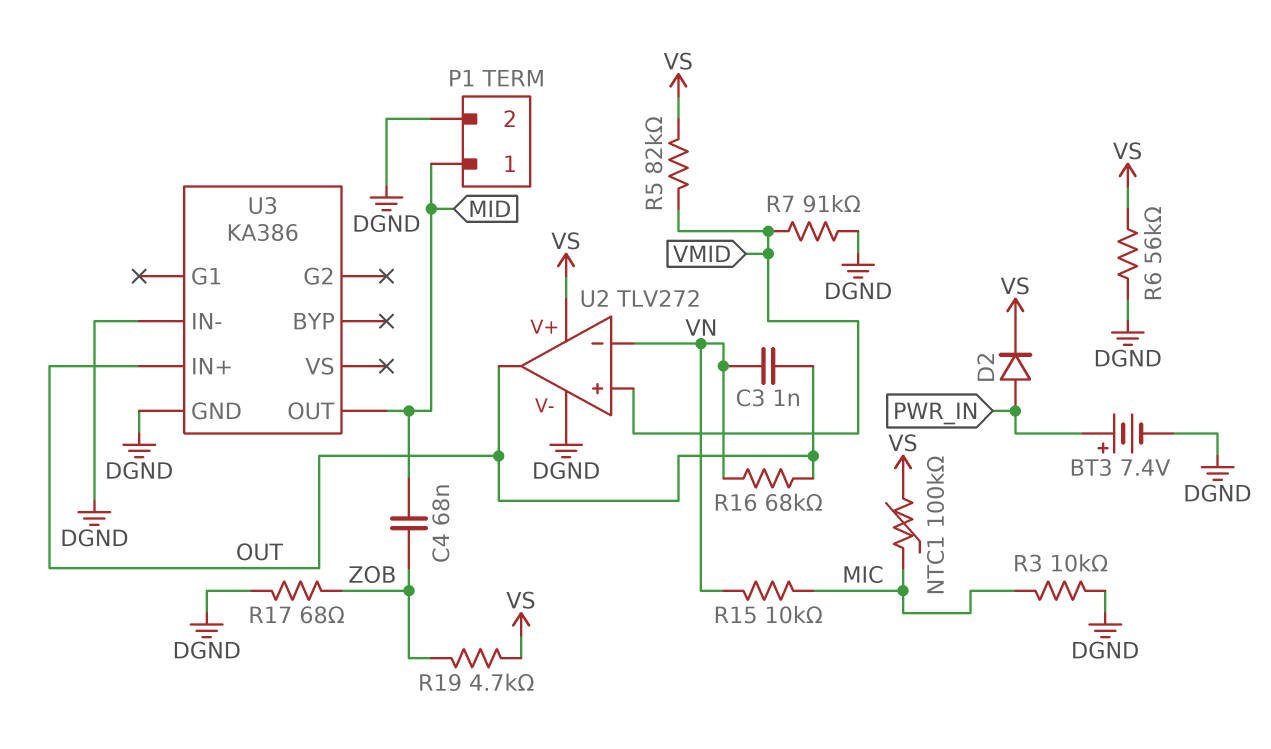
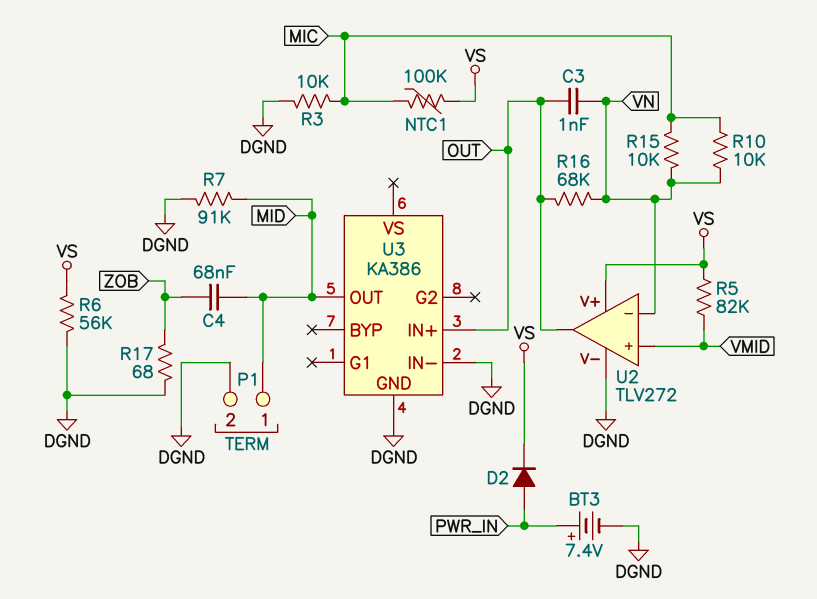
R7: 91k (DGND, VMID) -> 91k (DGND, MID)
R10: none -> 10k (MIC, VN)
R19: 4.7k (VS, ZOB) -> none

